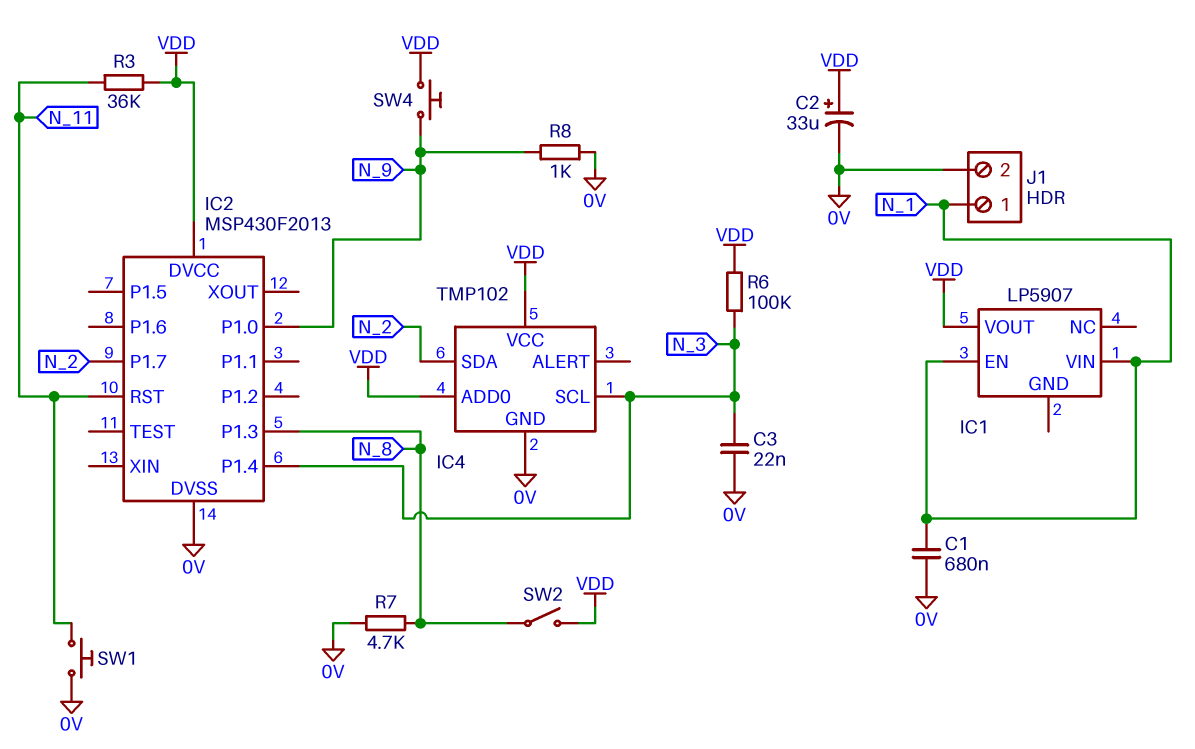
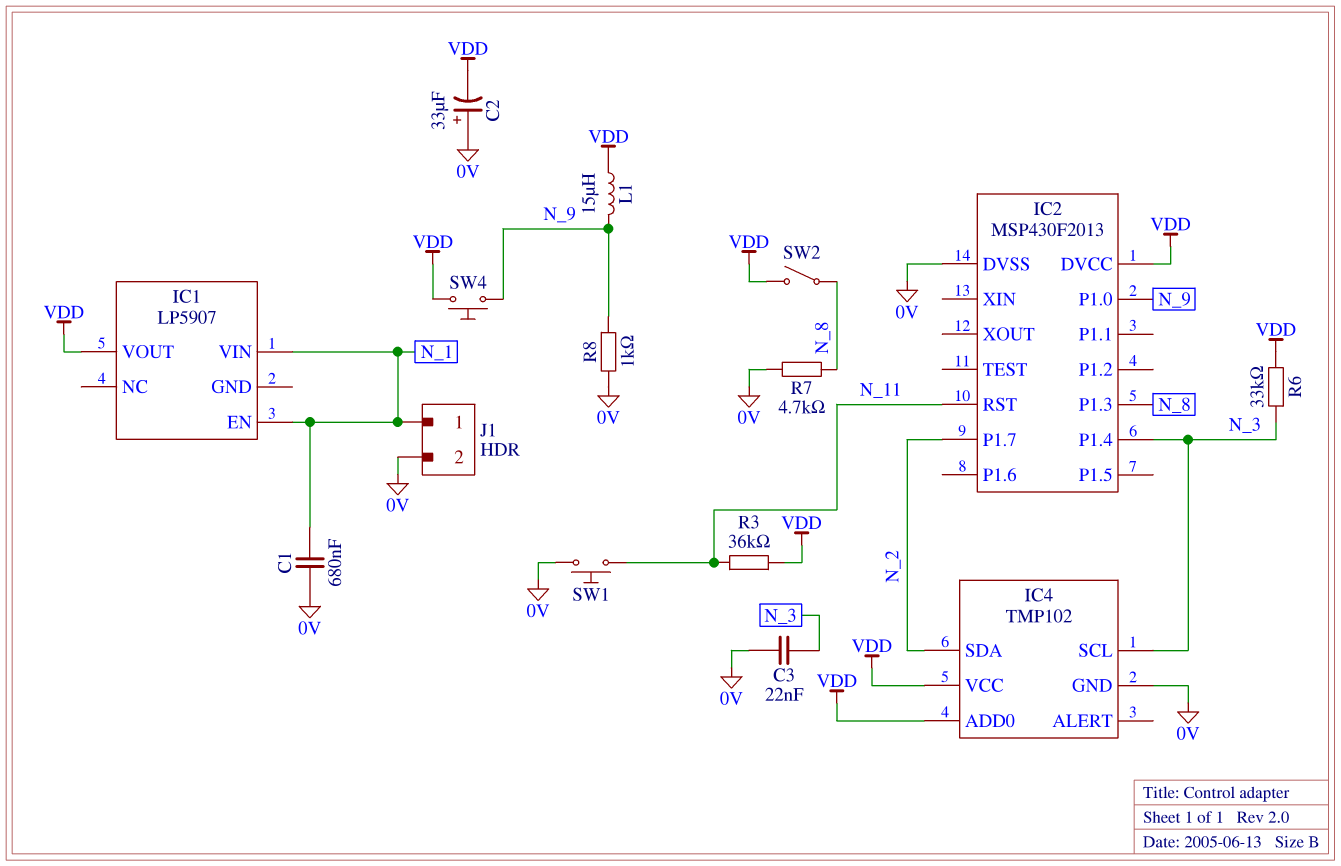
C2: 33uF (plus VDD, minus 0V) -> 33uF (plus 0V, minus VDD)
L1: none -> 15uH (N_9, VDD)
R6: 100k (N_3, VDD) -> 33k (N_3, VDD)

